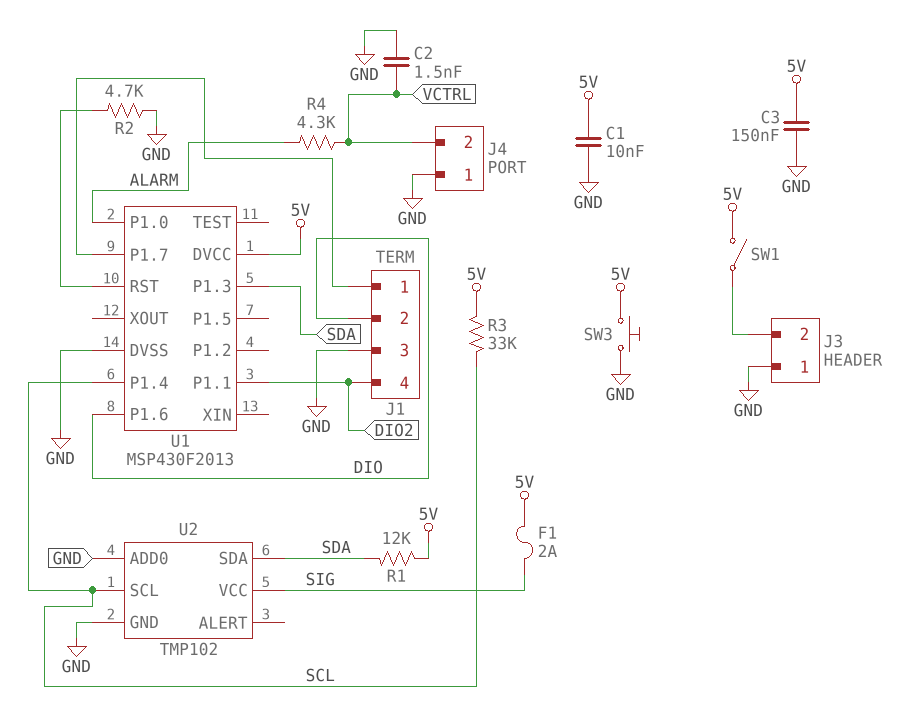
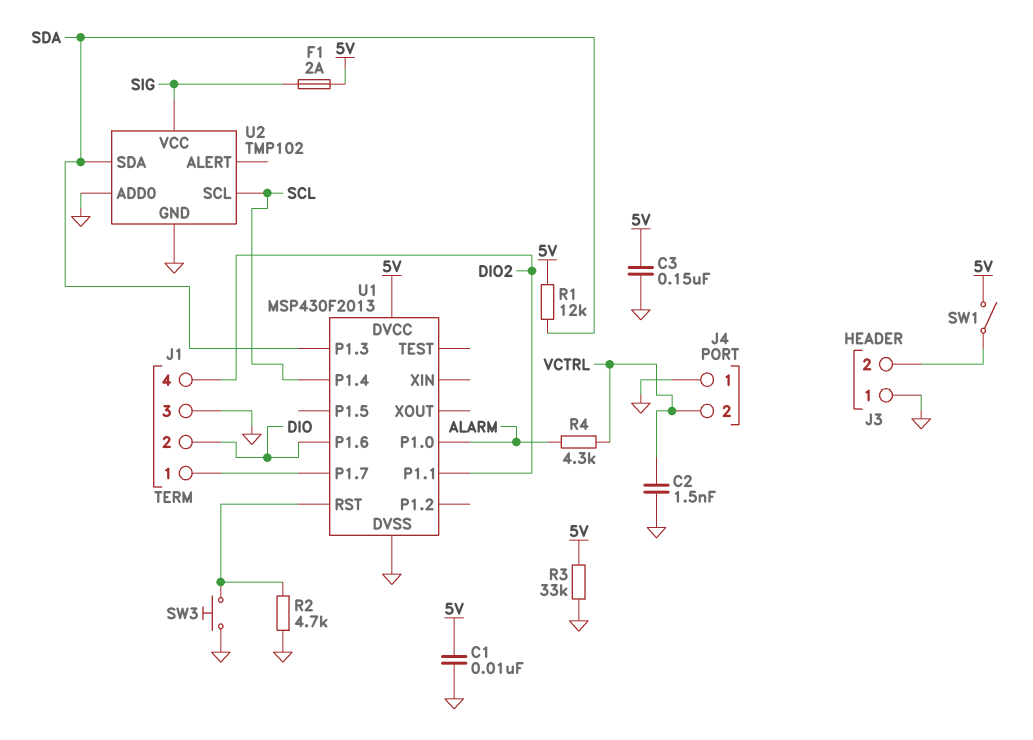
R3: 33k (5V, SCL) -> 33k (5V, GND)
SW3: button (5V, GND) -> button (GND, U1/RST)

